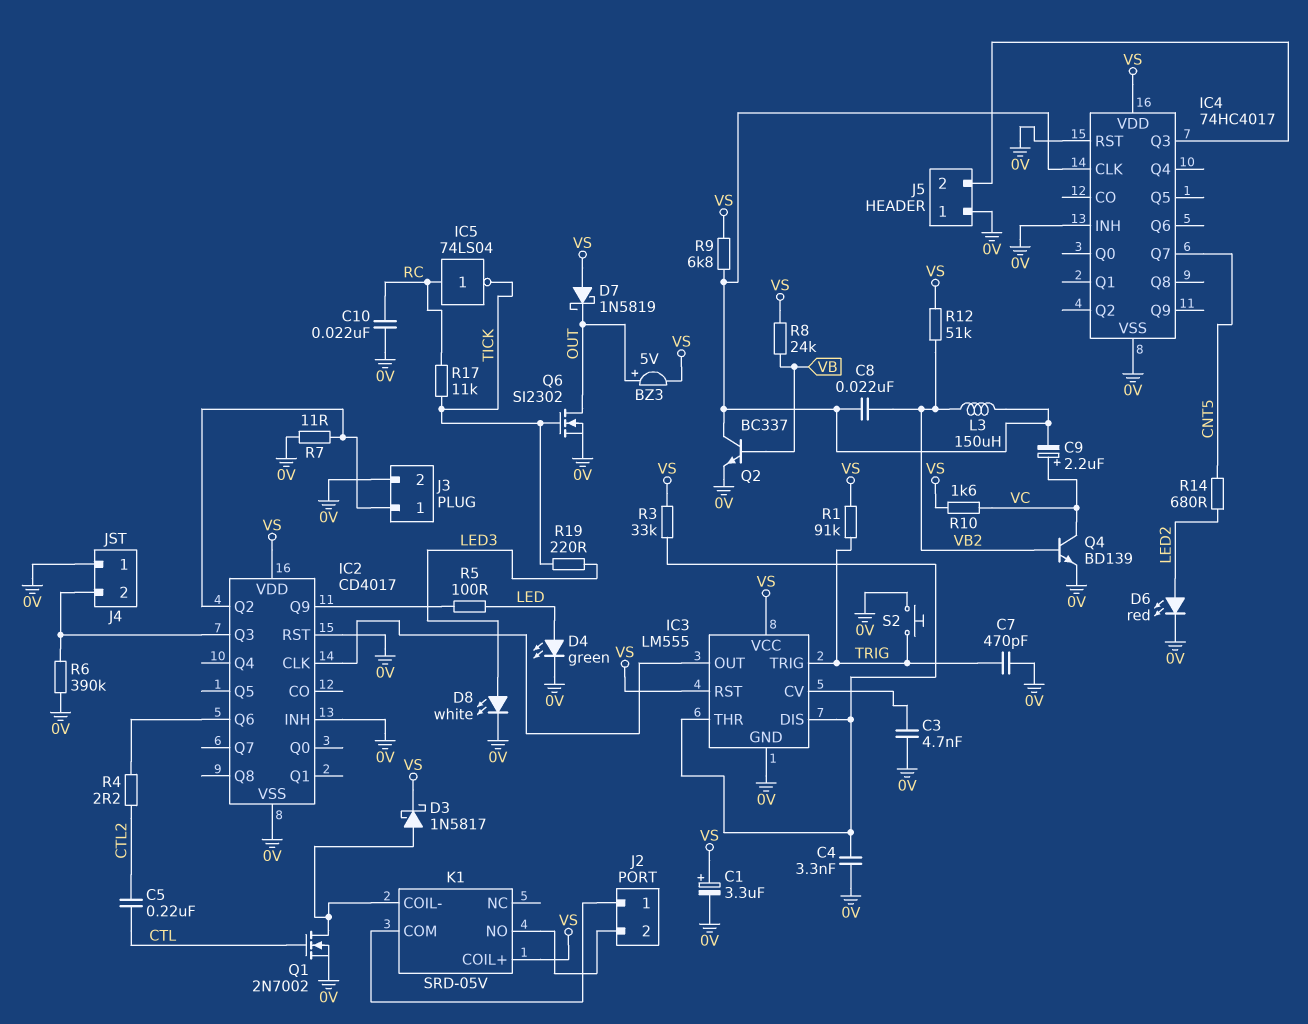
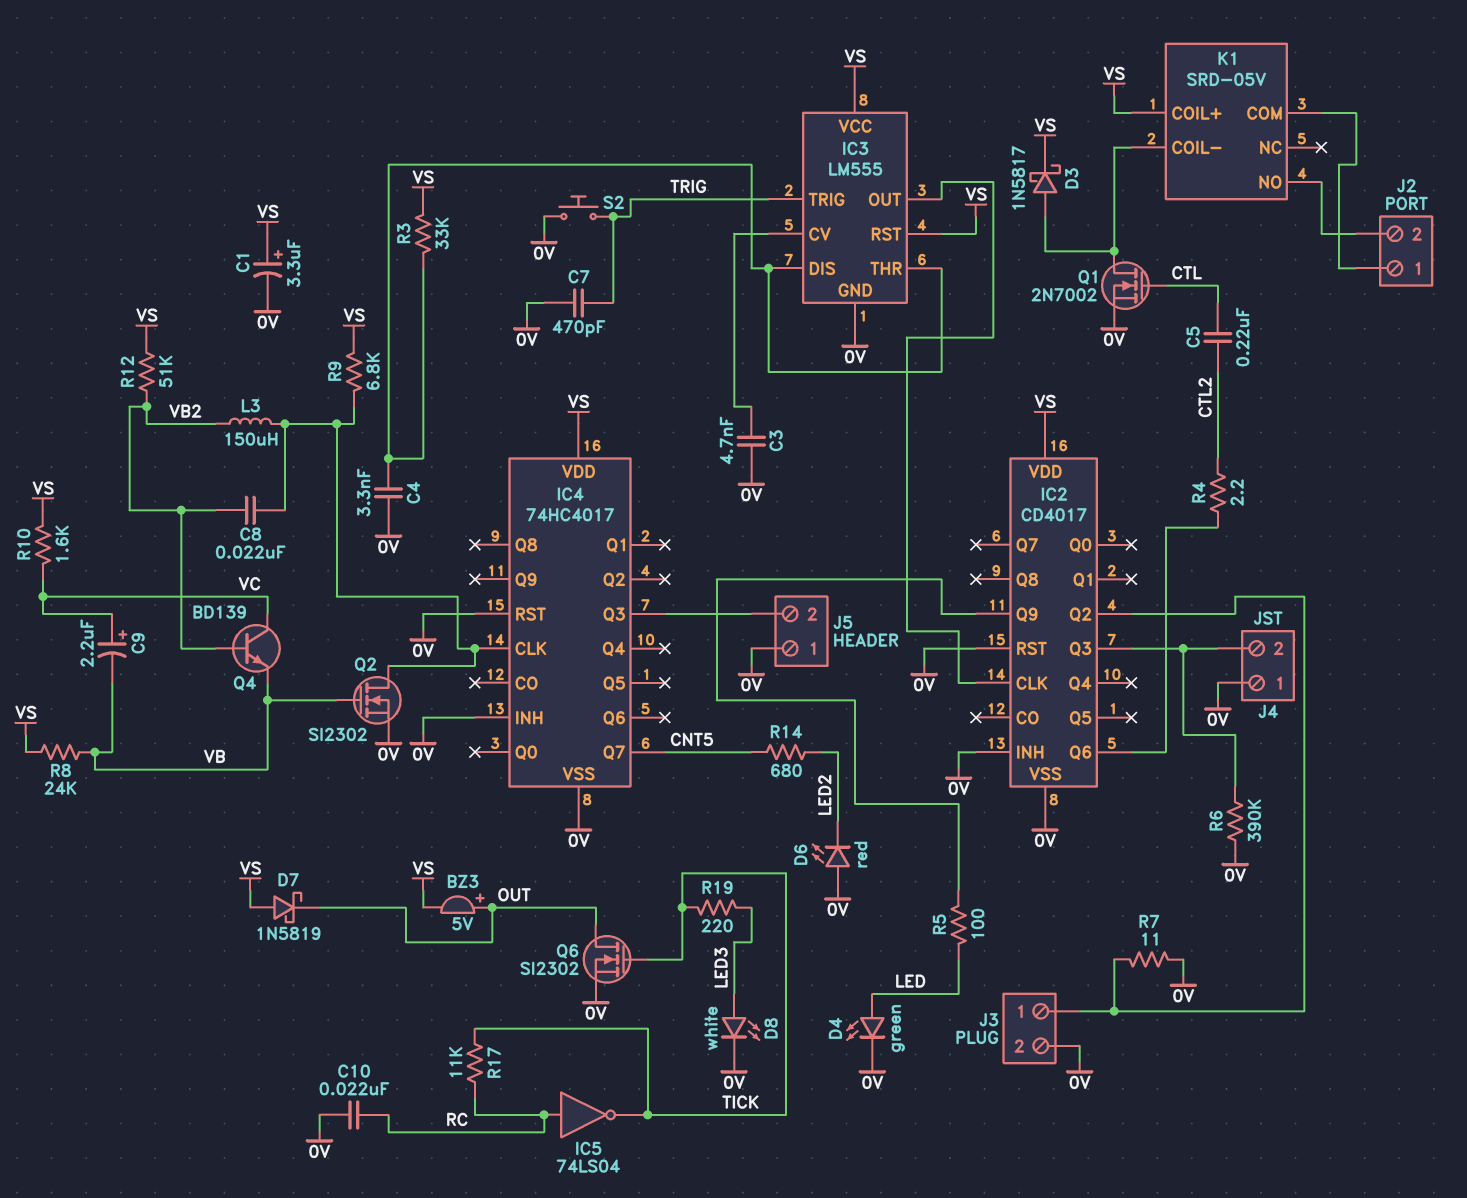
C9: 2.2uF (plus VC, minus IC4/CLK) -> 2.2uF (plus VC, minus VB)
D6: LED red (A LED2, K 0V) -> LED red (A 0V, K LED2)
Q2: NPN BC337 (B VB, C IC4/CLK, E 0V) -> NMOS SI2302 (G VB, D IC4/CLK, S 0V)
Q4: NPN BD139 (B VB2, C VC, E 0V) -> NPN BD139 (B VB2, C VC, E VB)
R1: 91k (TRIG, VS) -> none

